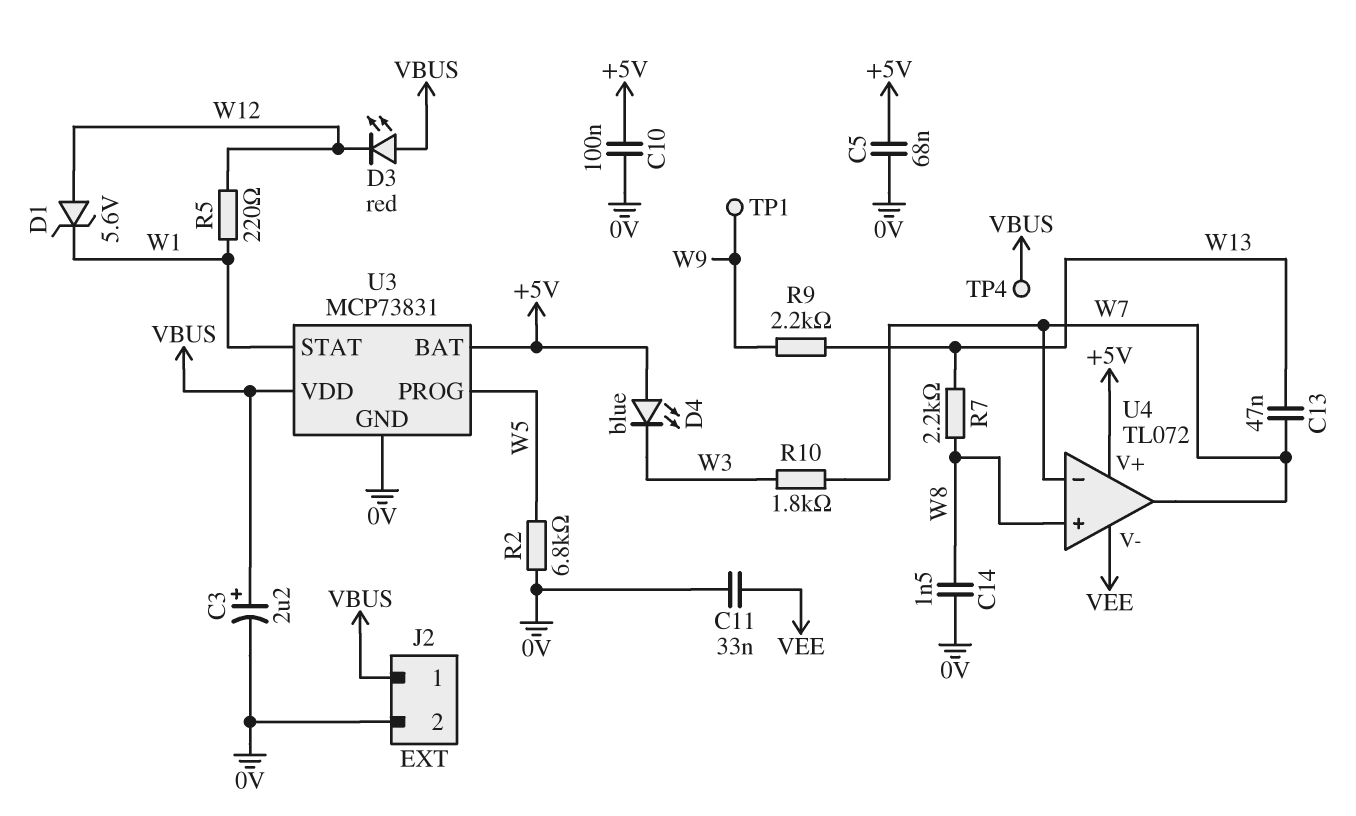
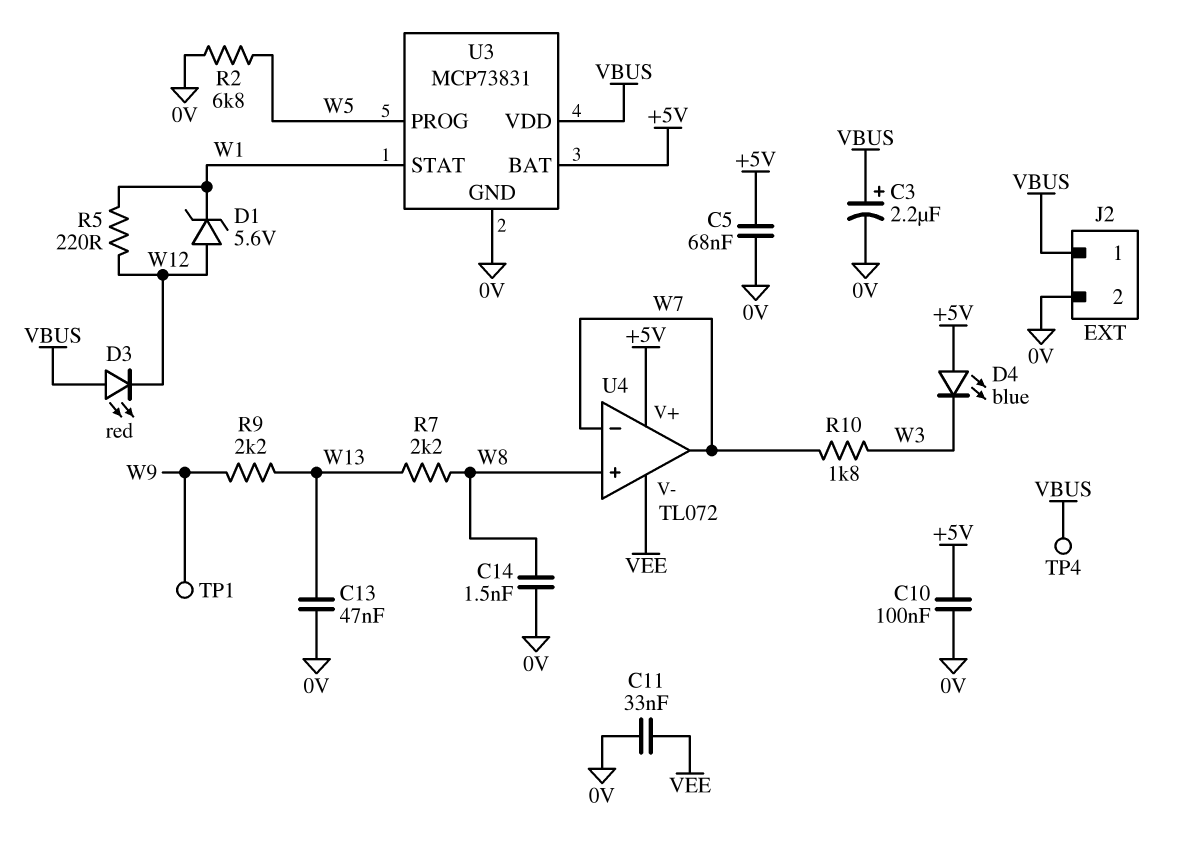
C13: 47nF (W7, W13) -> 47nF (0V, W13)

